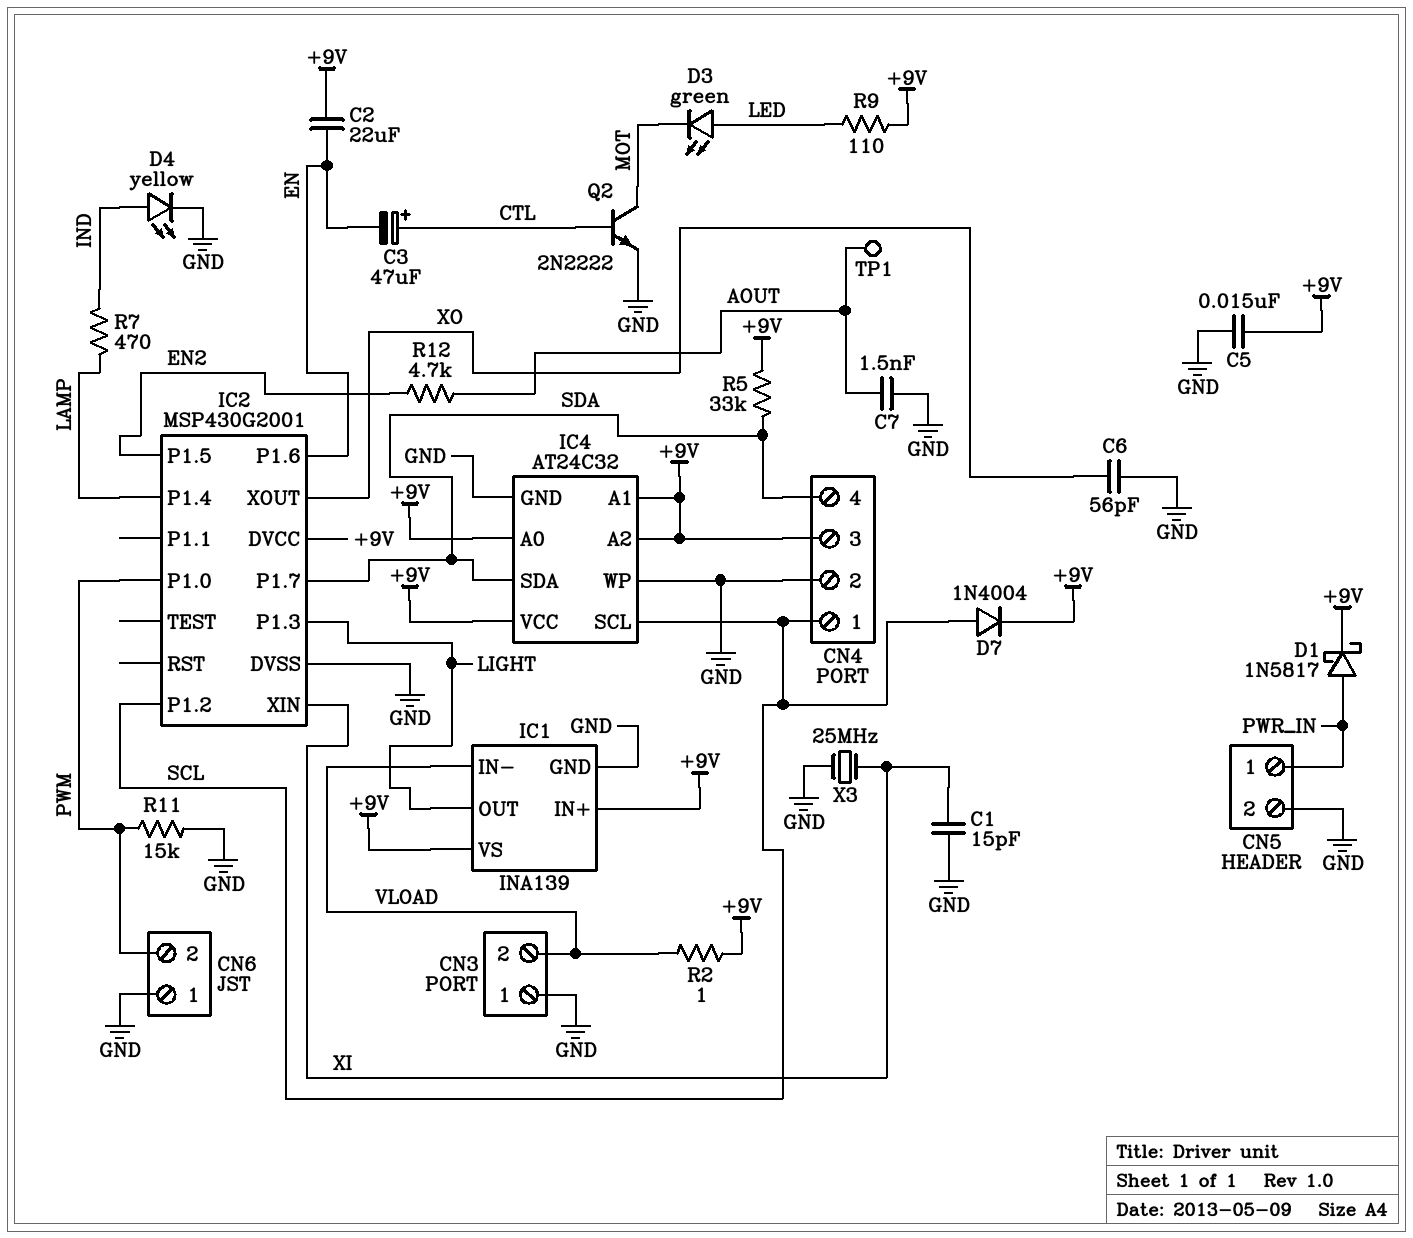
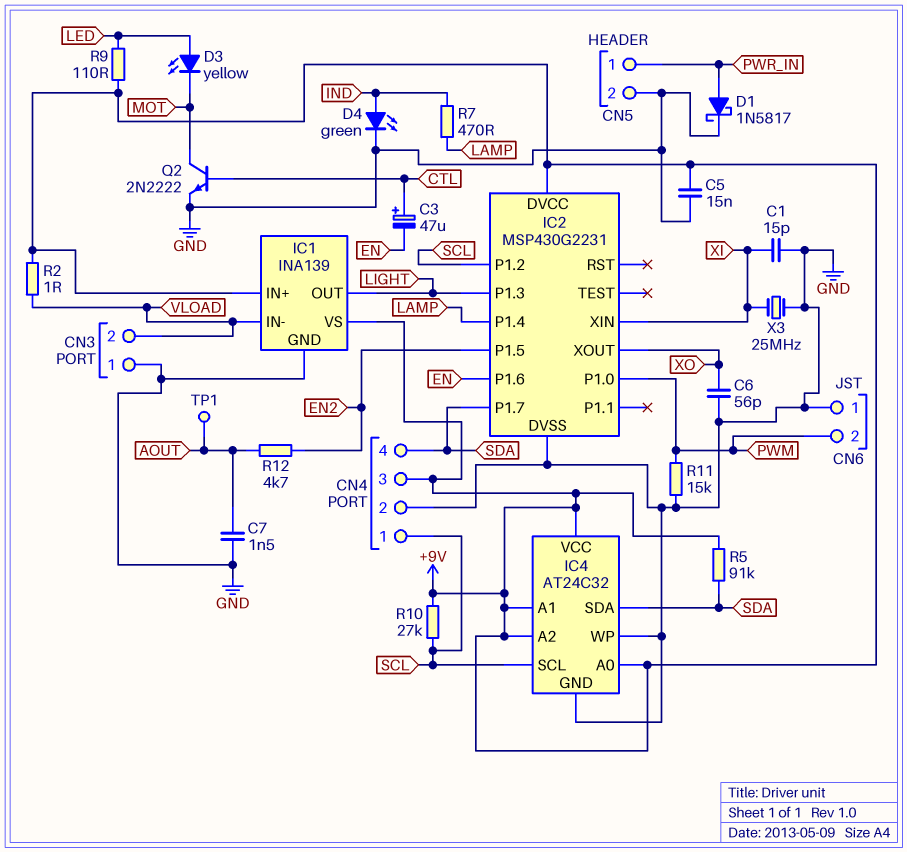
C2: 22uF (+9V, EN) -> none
D1: schottky 1N5817 (A PWR_IN, K +9V) -> schottky 1N5817 (A PWR_IN, K GND)
D3: LED green (A LED, K MOT) -> LED yellow (A LED, K MOT)
D4: LED yellow (A IND, K GND) -> LED green (A IND, K GND)
D7: diode 1N4004 (A SCL, K +9V) -> none
IC2: MSP430G2001 -> MSP430G2231
R5: 33k (+9V, SDA) -> 91k (+9V, SDA)
R10: none -> 27k (+9V, SCL)

